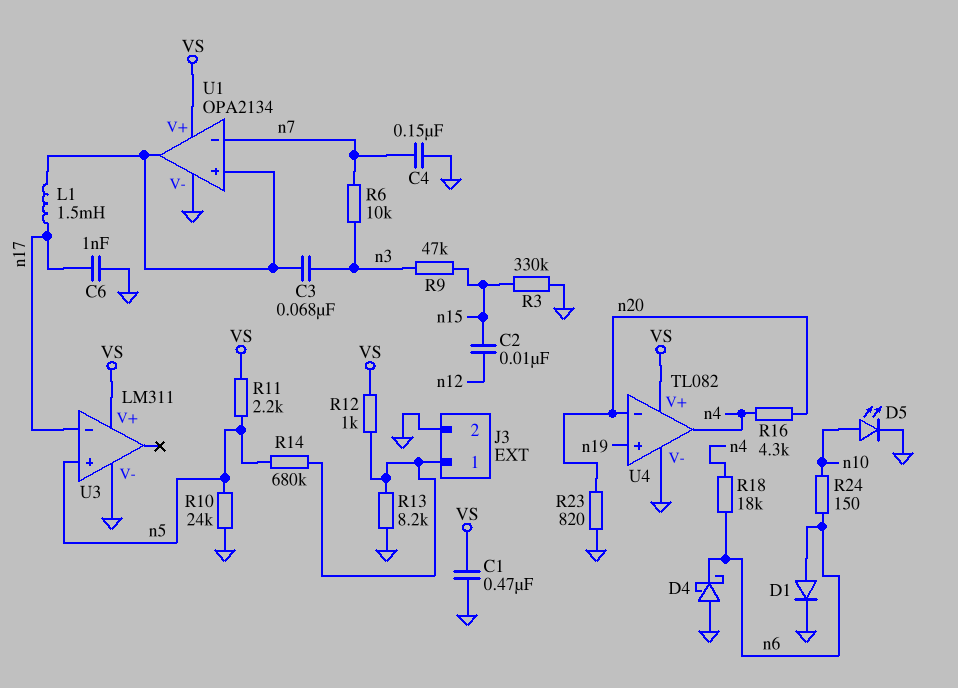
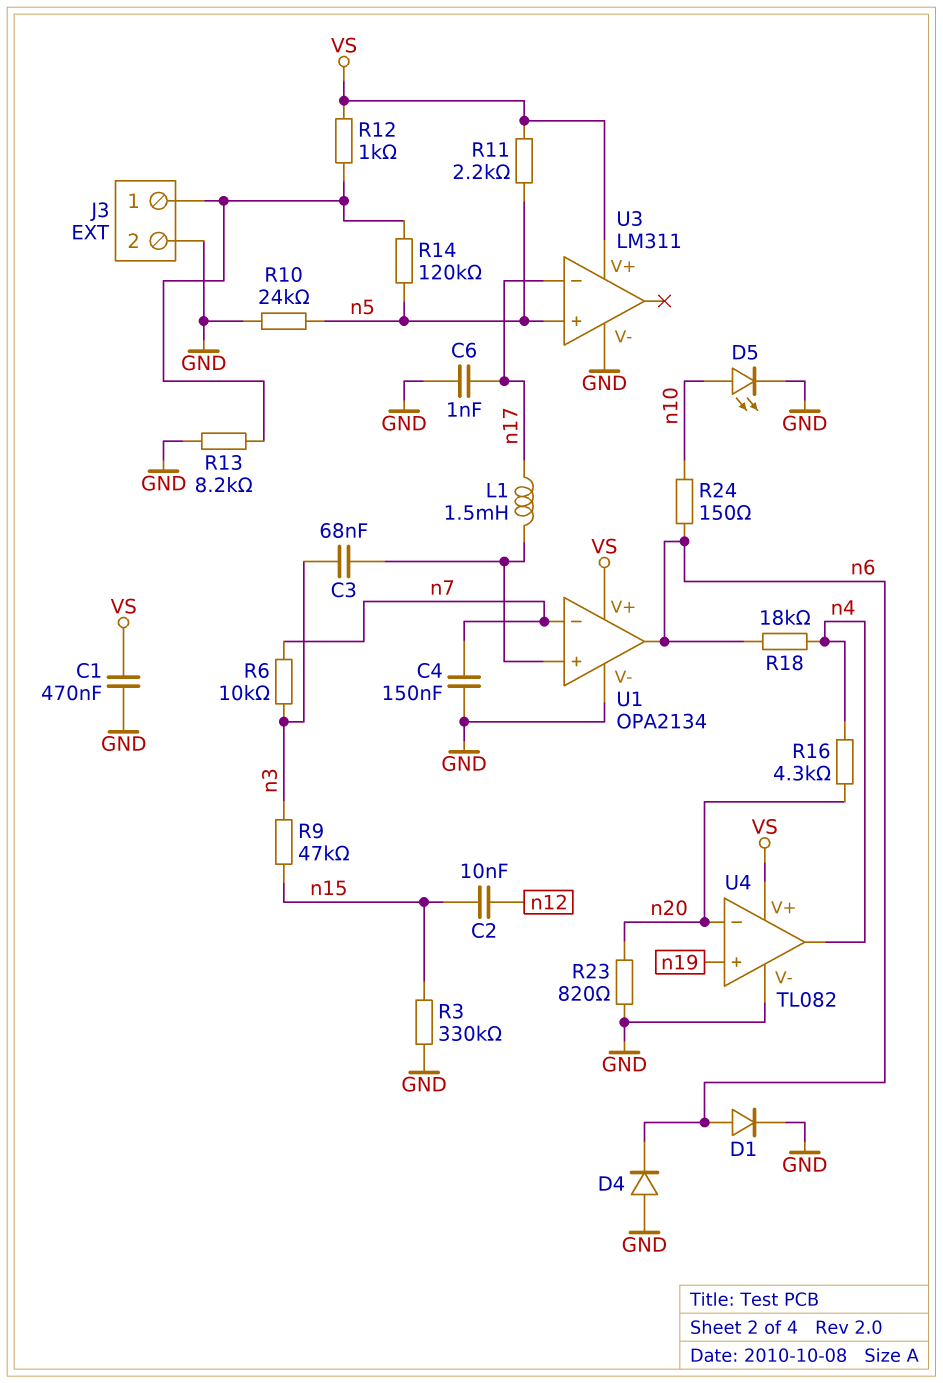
D4: schottky (A GND, K n6) -> diode (A GND, K n6)
R14: 680k (J3/1, n5) -> 120k (J3/1, n5)
U1 pin out: U1/in+ -> n6

